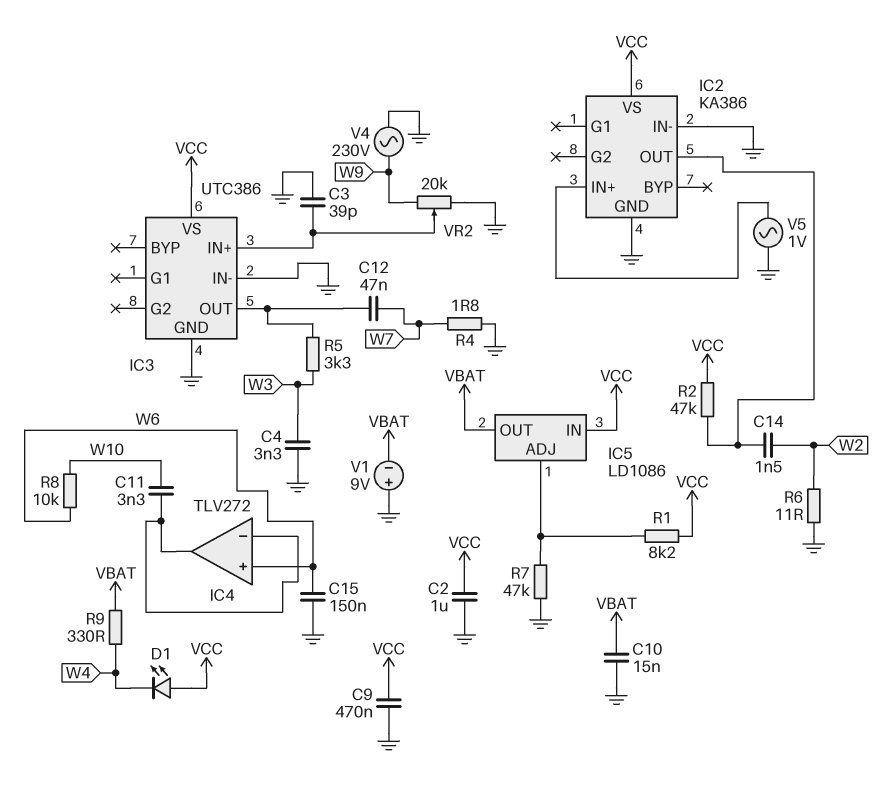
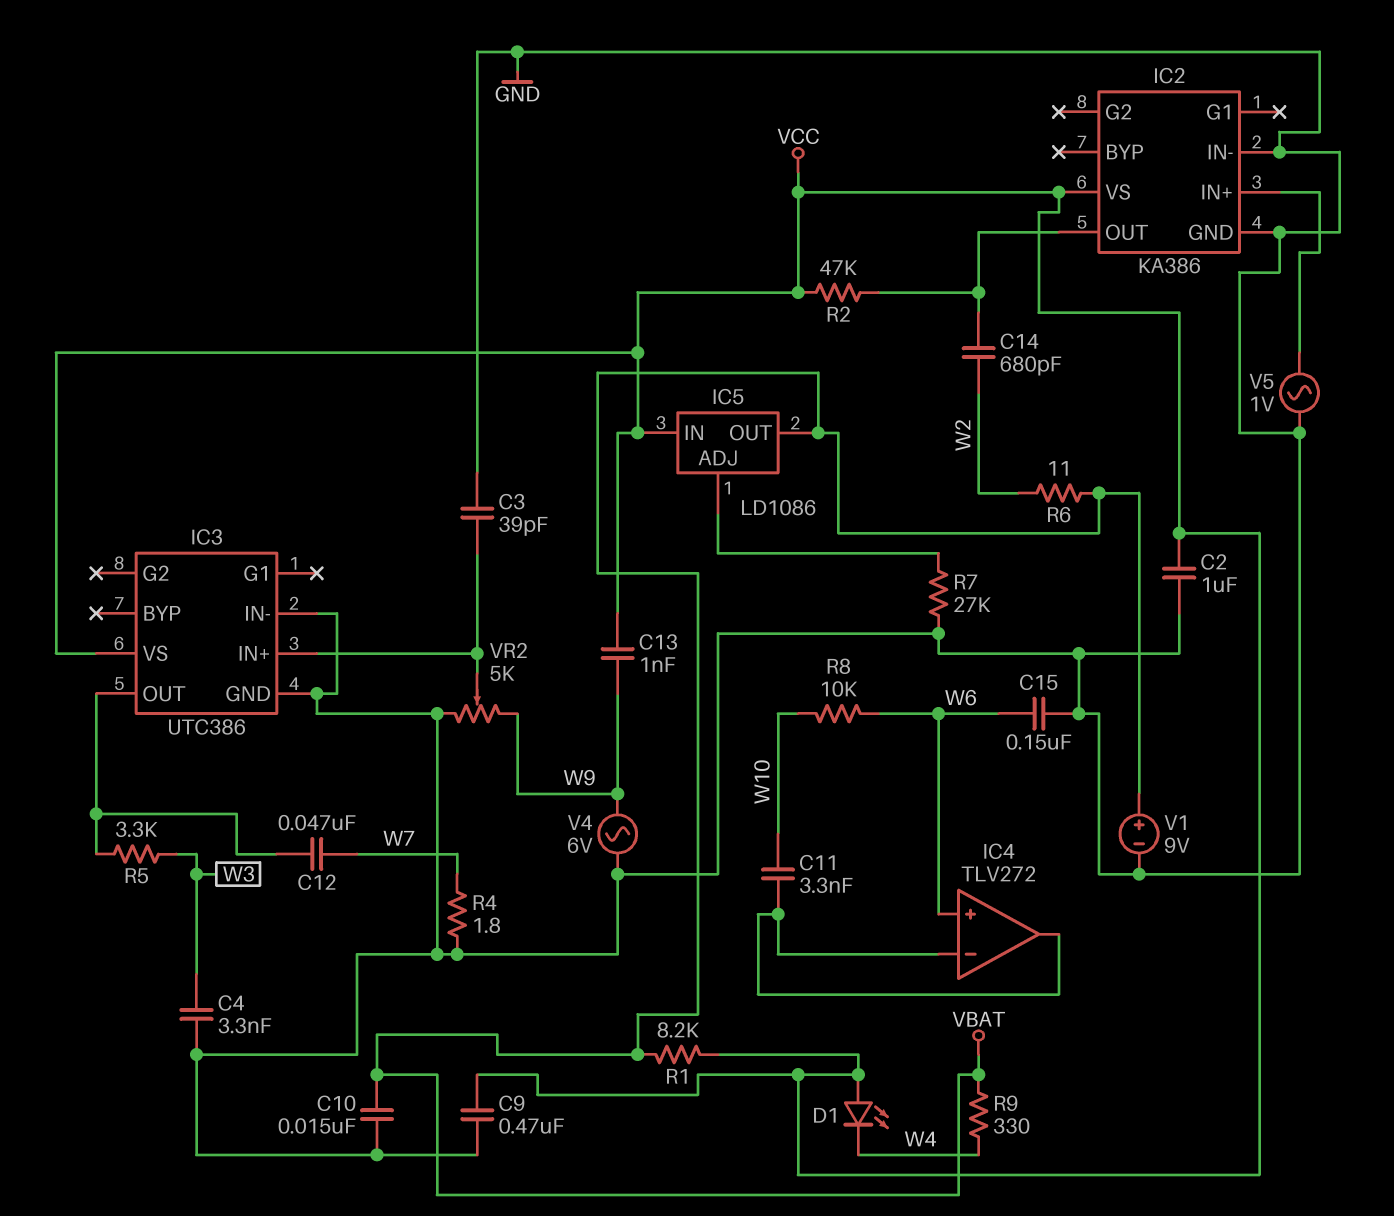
C13: none -> 1nF (VCC, W9)
C14: 1.5nF (IC2/OUT, W2) -> 680pF (IC2/OUT, W2)
R1: 8.2k (IC5/ADJ, VCC) -> 8.2k (VBAT, VCC)
R6: 11 (GND, W2) -> 11 (VBAT, W2)
R7: 47k (GND, IC5/ADJ) -> 27k (GND, IC5/ADJ)
V1: 9V (plus GND, minus VBAT) -> 9V (plus VBAT, minus GND)
V4: AC 230V (GND, W9) -> AC 6V (GND, W9)
VR2: 20k (GND, W9, wiper IC3/IN+) -> 5k (GND, W9, wiper IC3/IN+)

